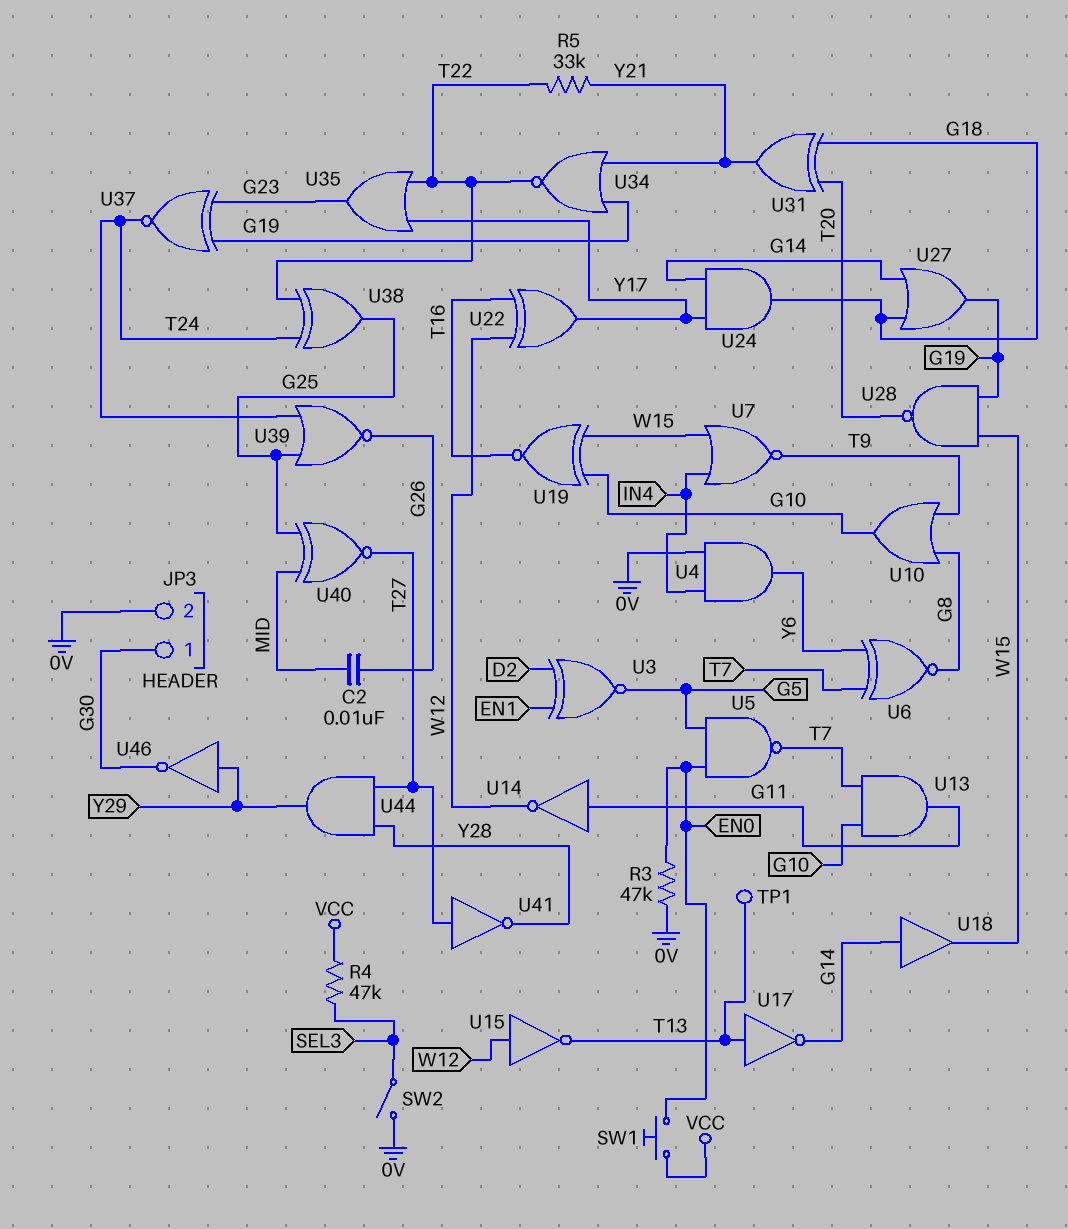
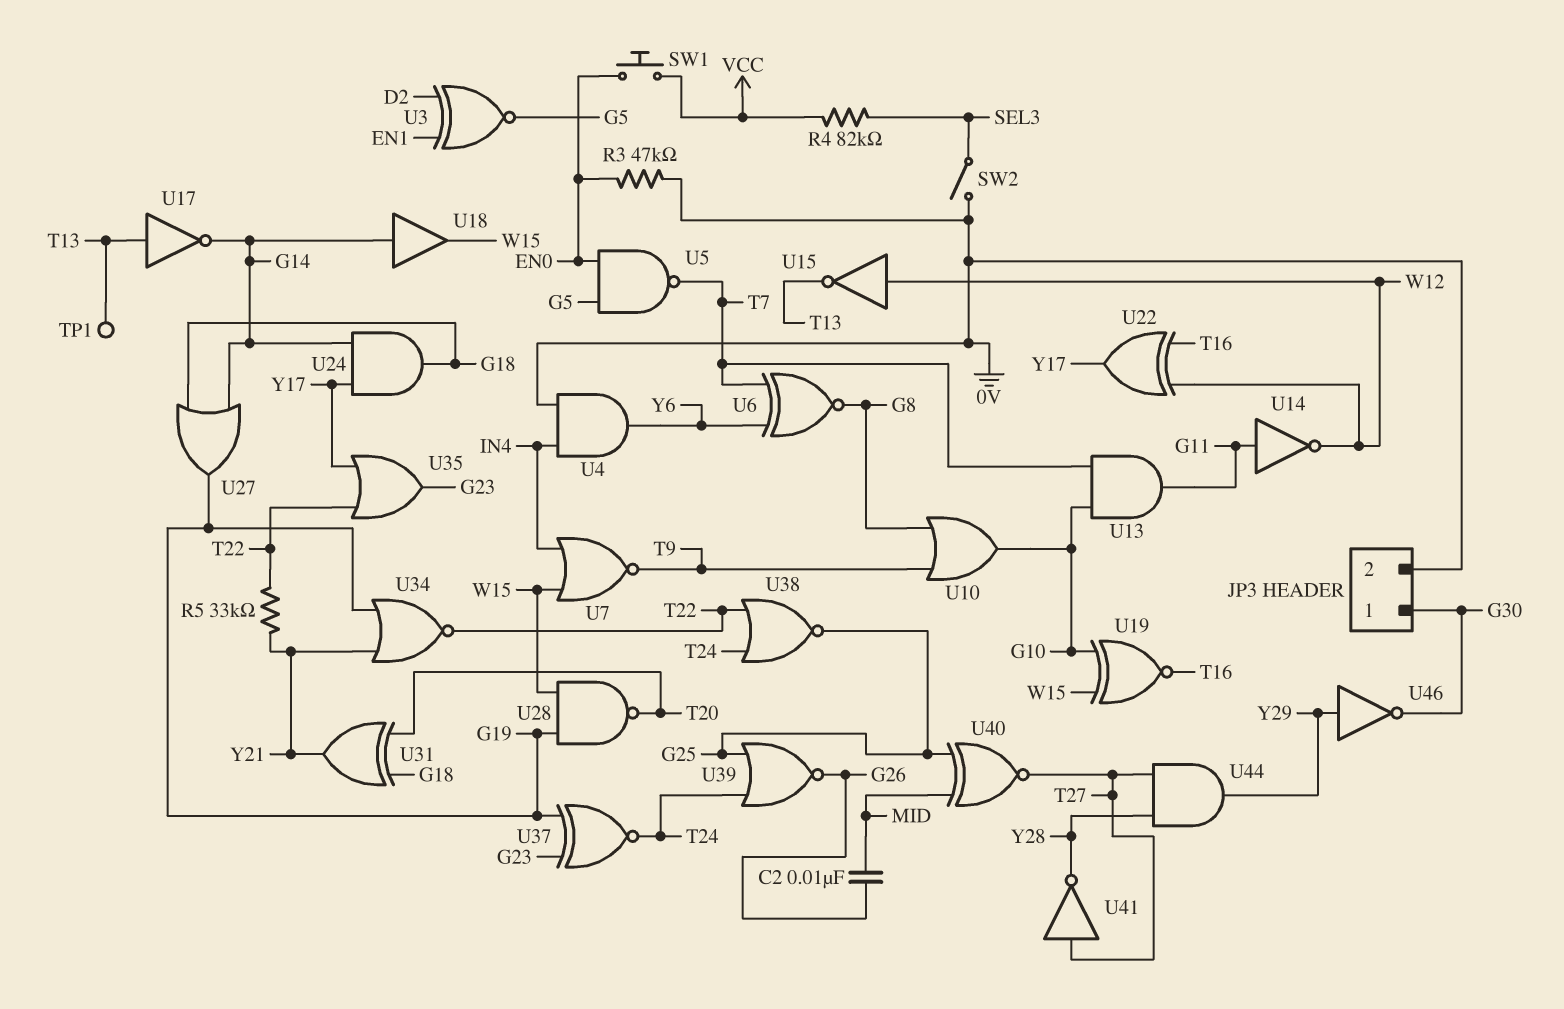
R4: 47k (SEL3, VCC) -> 82k (SEL3, VCC)
U38: XOR (in T22, in T24, out G25) -> NOR (in T22, in T24, out G25)

